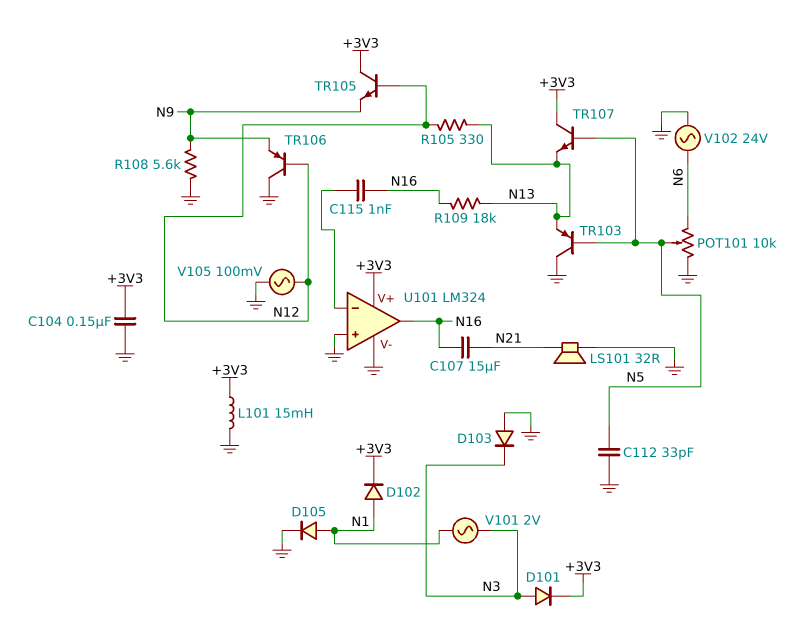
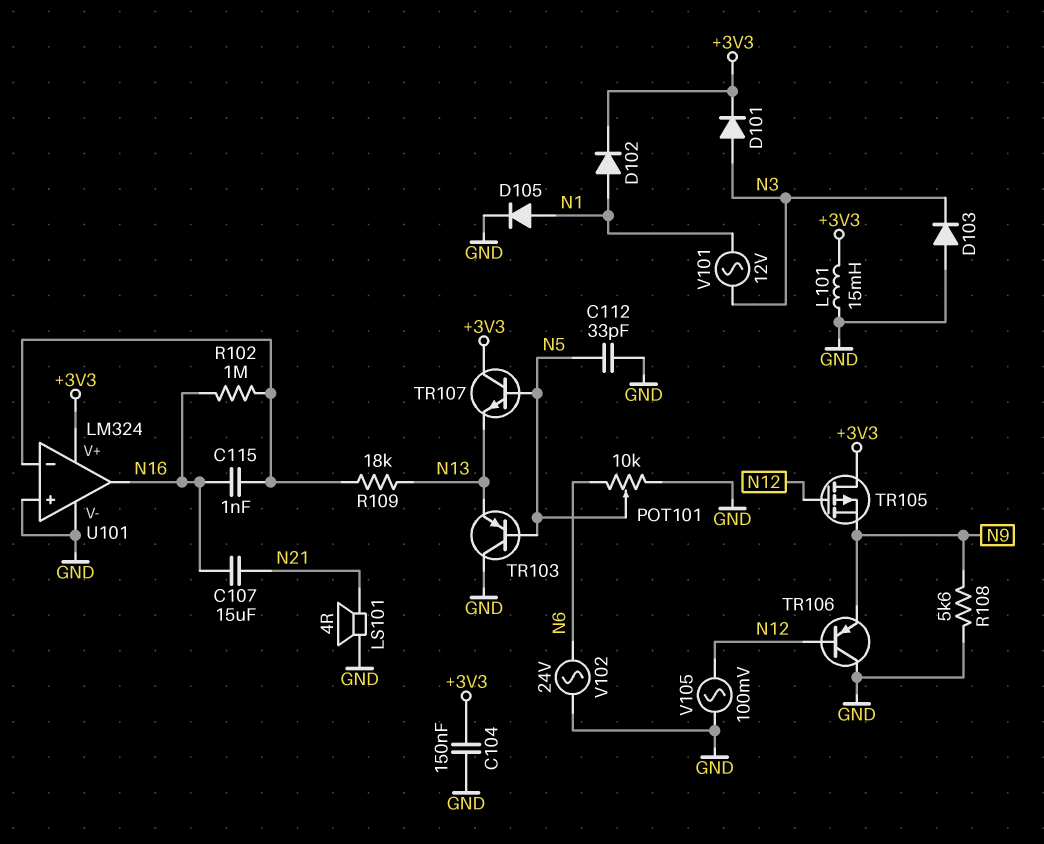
LS101: speaker 32R (GND, N21) -> speaker 4R (GND, N21)
R102: none -> 1M (N16, U101/in-)
R105: 330 (N12, N13) -> none
R109: 18k (N13, N16) -> 18k (N13, U101/in-)
TR105: NPN (B N12, C +3V3, E N9) -> PMOS (G N12, D +3V3, S N9)
V101: AC 2V (N1, N3) -> AC 12V (N1, N3)

